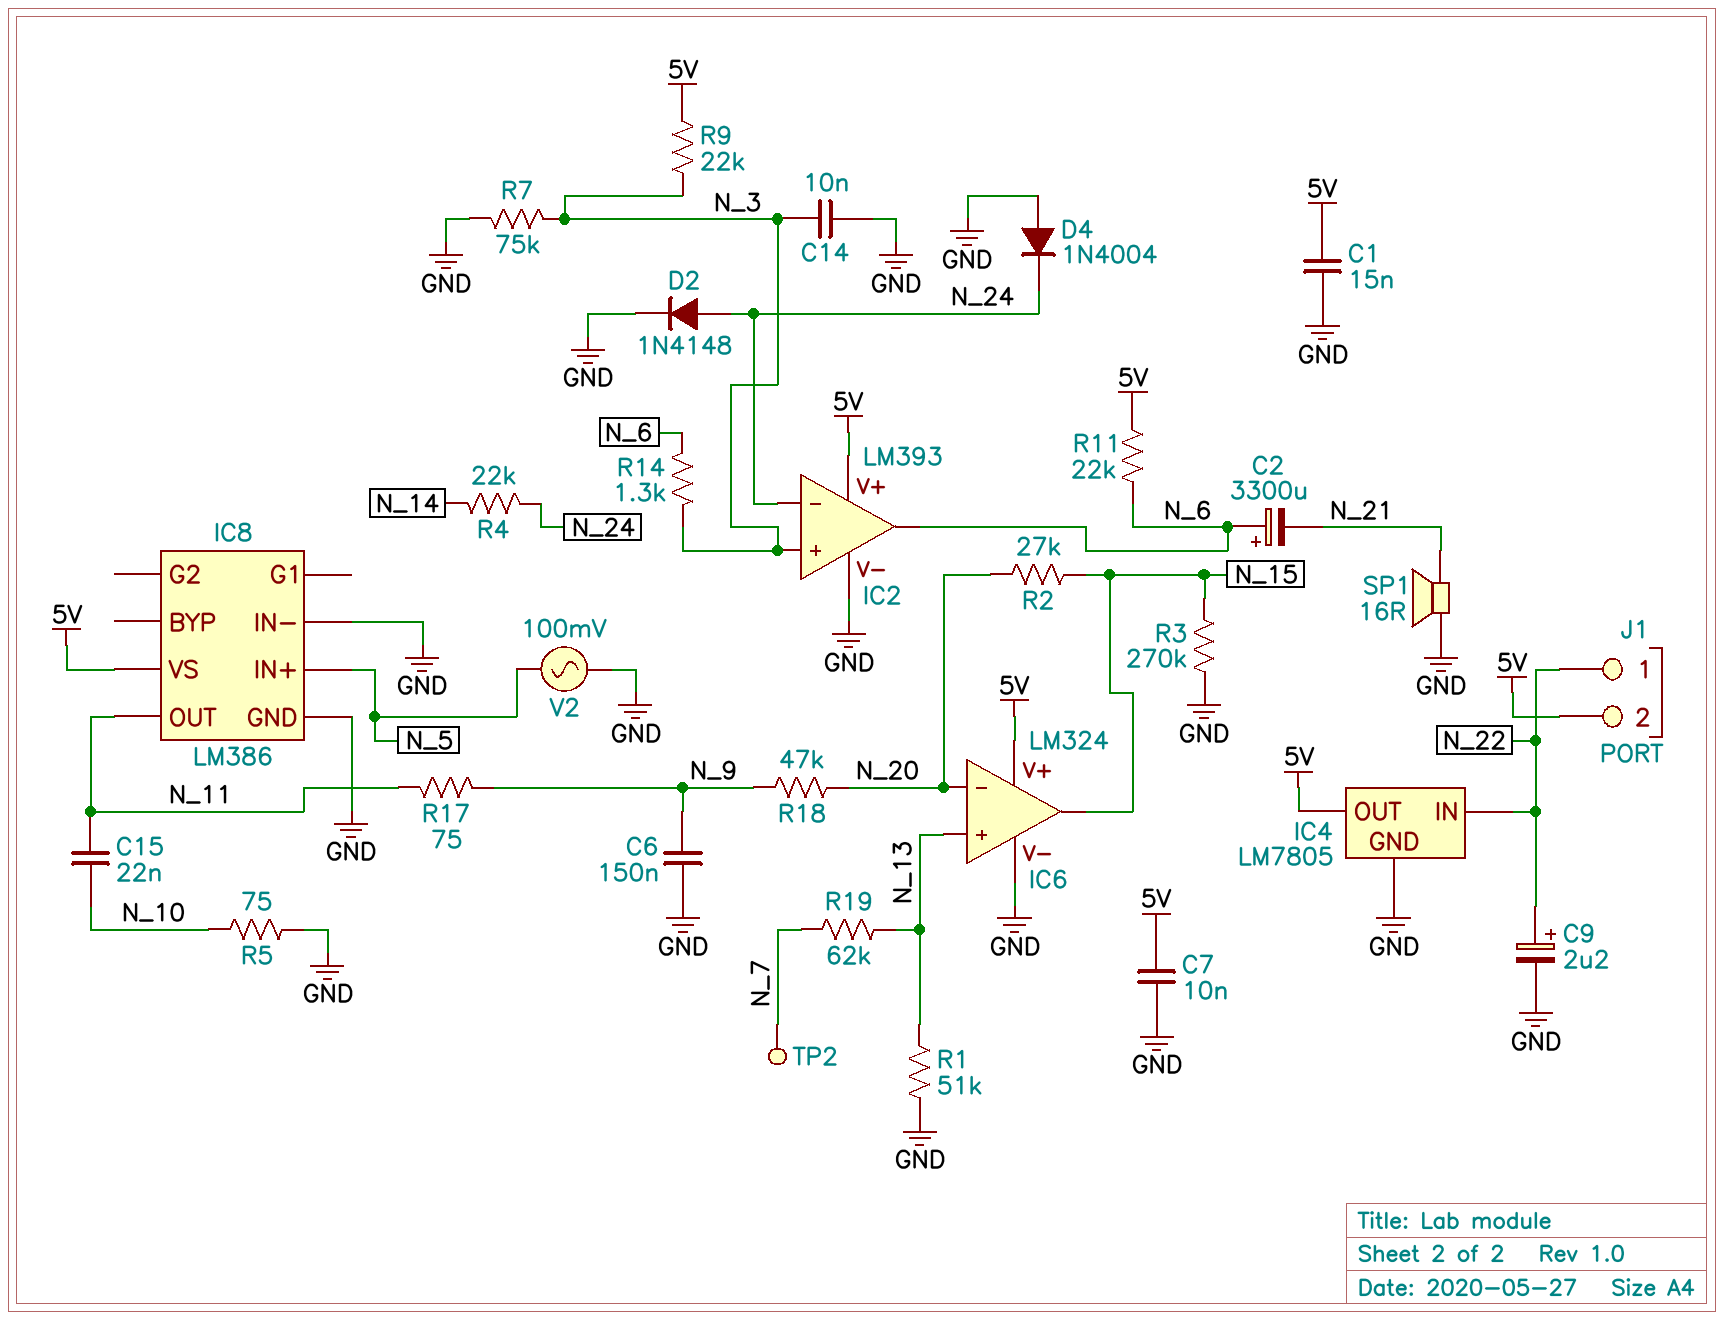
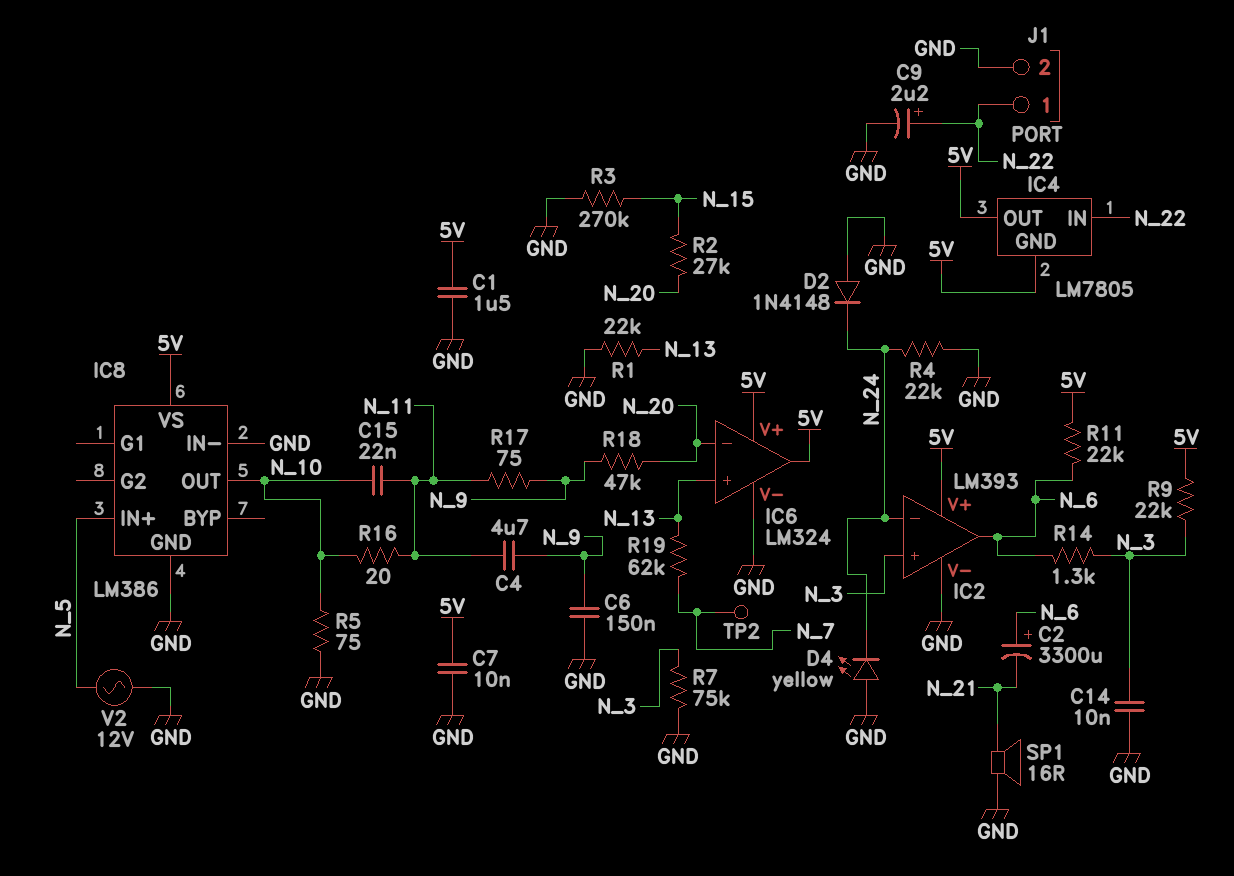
C1: 15nF (5V, GND) -> 1.5uF (5V, GND)
C4: none -> 4.7uF (N_9, N_11)
D2: diode 1N4148 (A N_24, K GND) -> diode 1N4148 (A GND, K N_24)
D4: diode 1N4004 (A GND, K N_24) -> LED yellow (A GND, K N_24)
IC4 pin GND: GND -> 5V
IC6 pin out: N_15 -> 5V
IC8 pin OUT: N_11 -> N_10
J1 pin 2: 5V -> GND
R1: 51k (GND, N_13) -> 22k (GND, N_13)
R4: 22k (N_14, N_24) -> 22k (GND, N_24)
R16: none -> 20 (N_10, N_11)
V2: AC 100mV (GND, N_5) -> AC 12V (GND, N_5)

